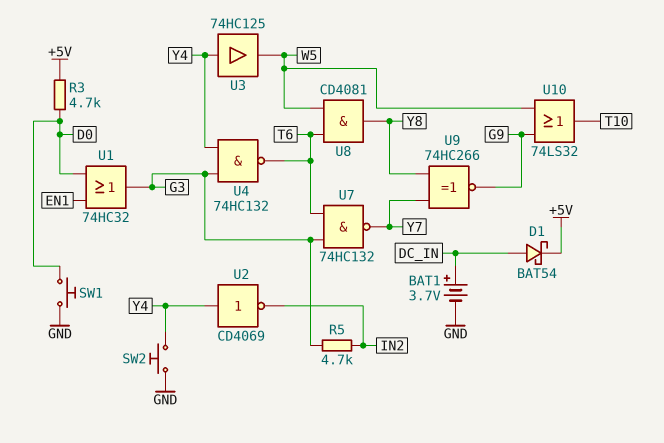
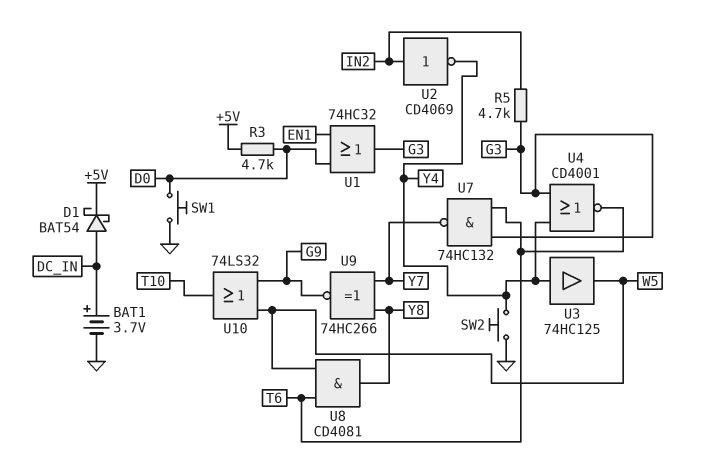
U2: NOT CD4069 (in Y4, out IN2) -> NOT CD4069 (in IN2, out Y4)
U4: NAND 74HC132 (in G3, in Y4, out T6) -> NOR CD4001 (in G3, in Y4, out T6)

